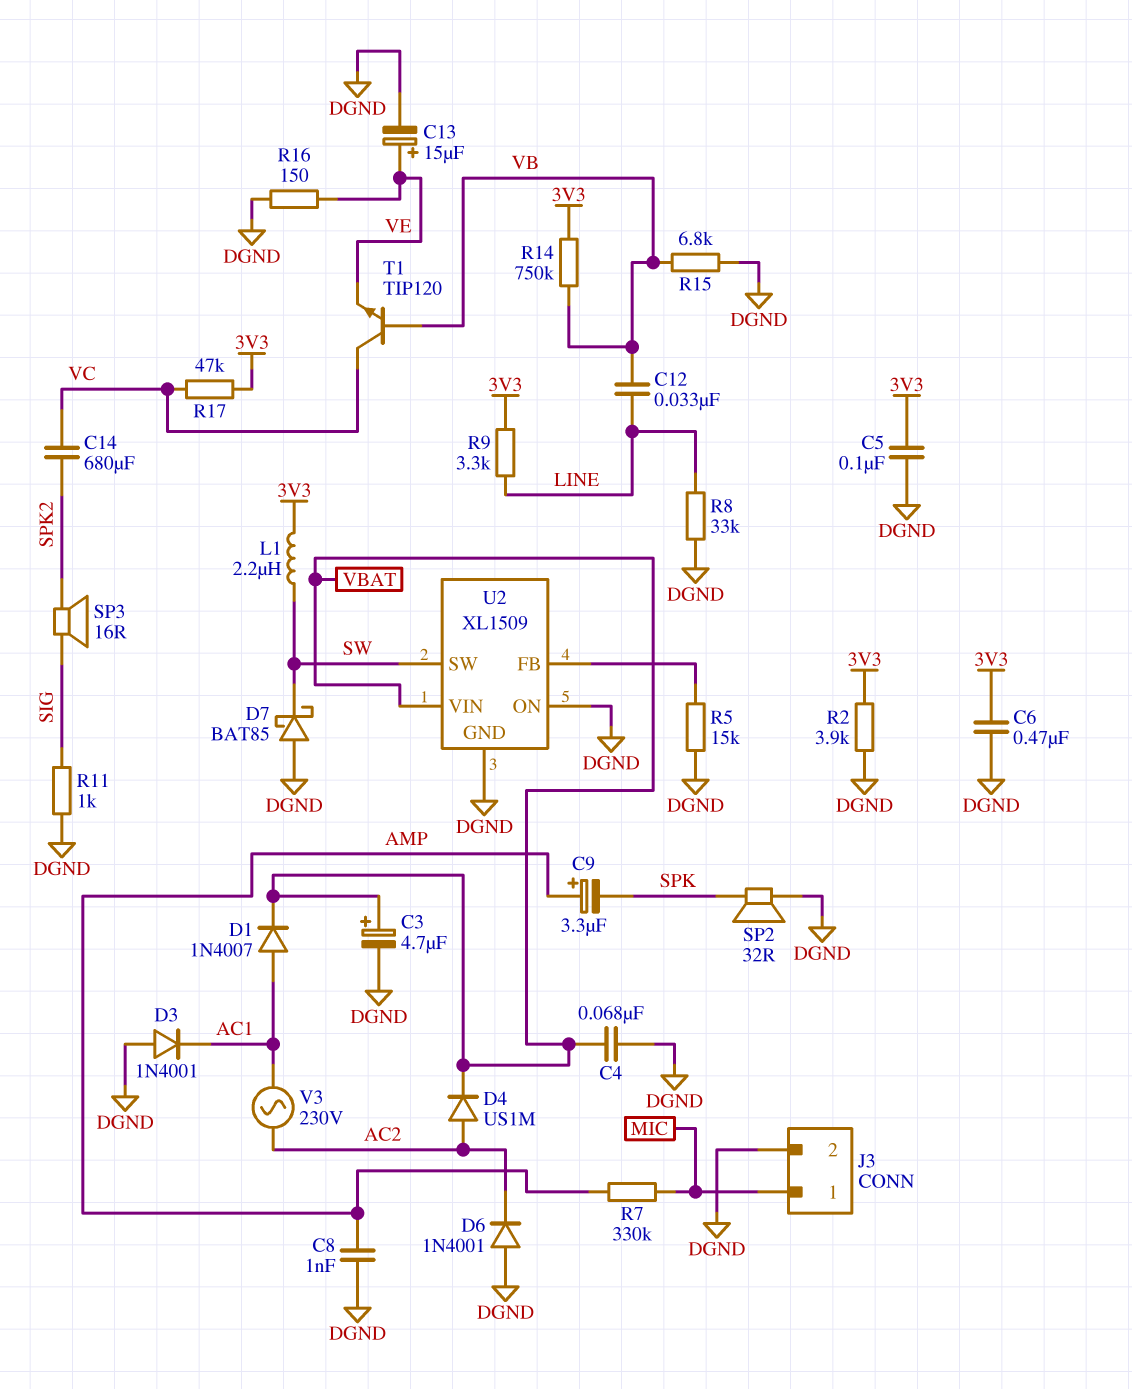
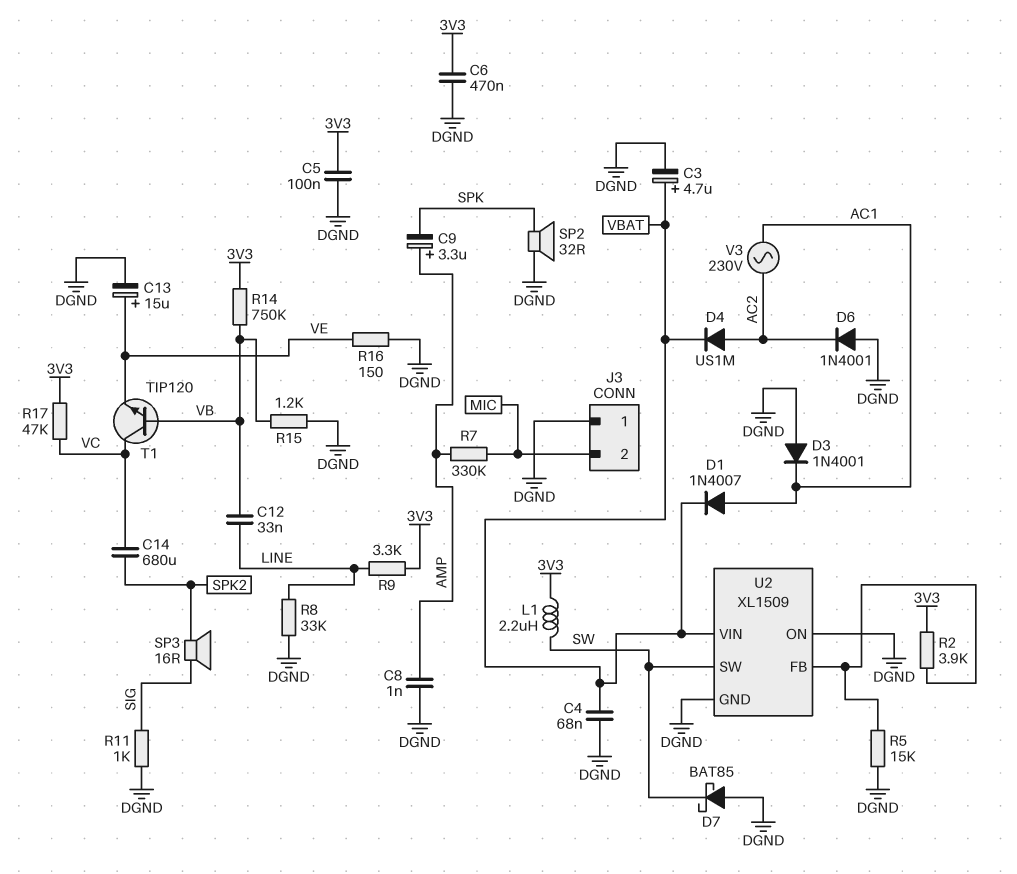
J3 pin 1: MIC -> DGND
J3 pin 2: DGND -> MIC
R2: 3.9k (3V3, DGND) -> 3.9k (3V3, U2/FB)
R15: 6.8k (DGND, VB) -> 1.2k (DGND, VB)

